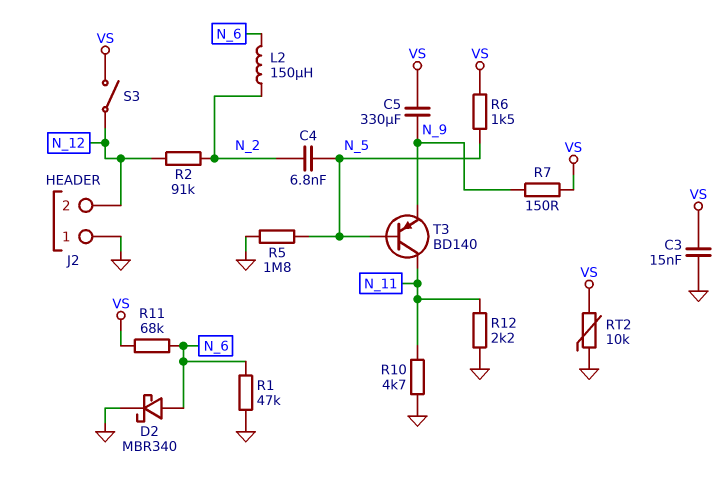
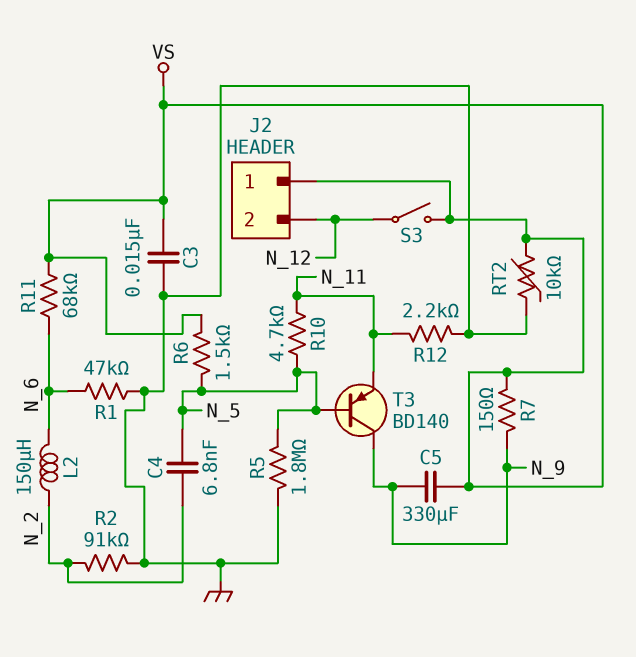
D2: schottky MBR340 (A N_6, K GND) -> none
J2 pin 1: GND -> VS
R2: 91k (N_2, N_12) -> 91k (GND, N_2)
R10: 4.7k (GND, N_11) -> 4.7k (N_5, N_11)
T3: PNP BD140 (B N_5, C N_11, E N_9) -> PNP BD140 (B N_5, C N_9, E N_11)

